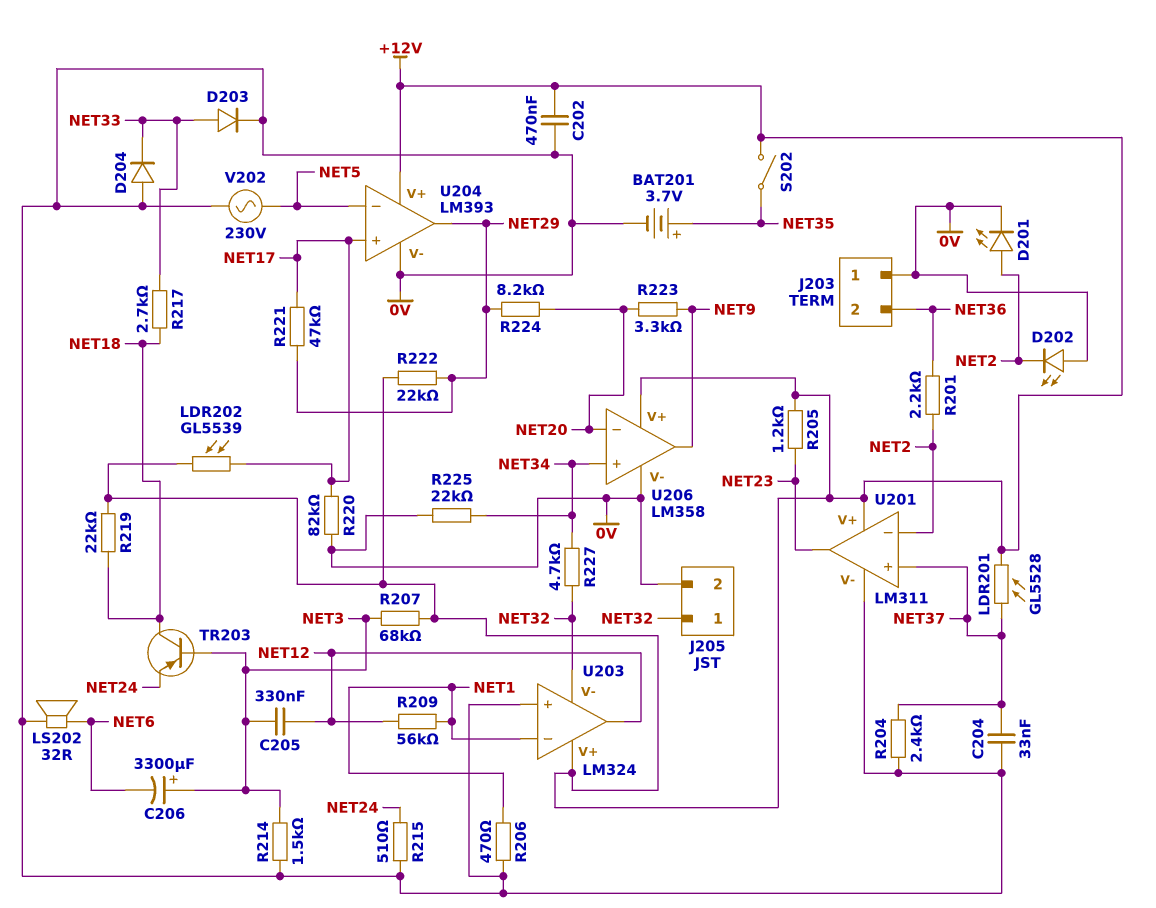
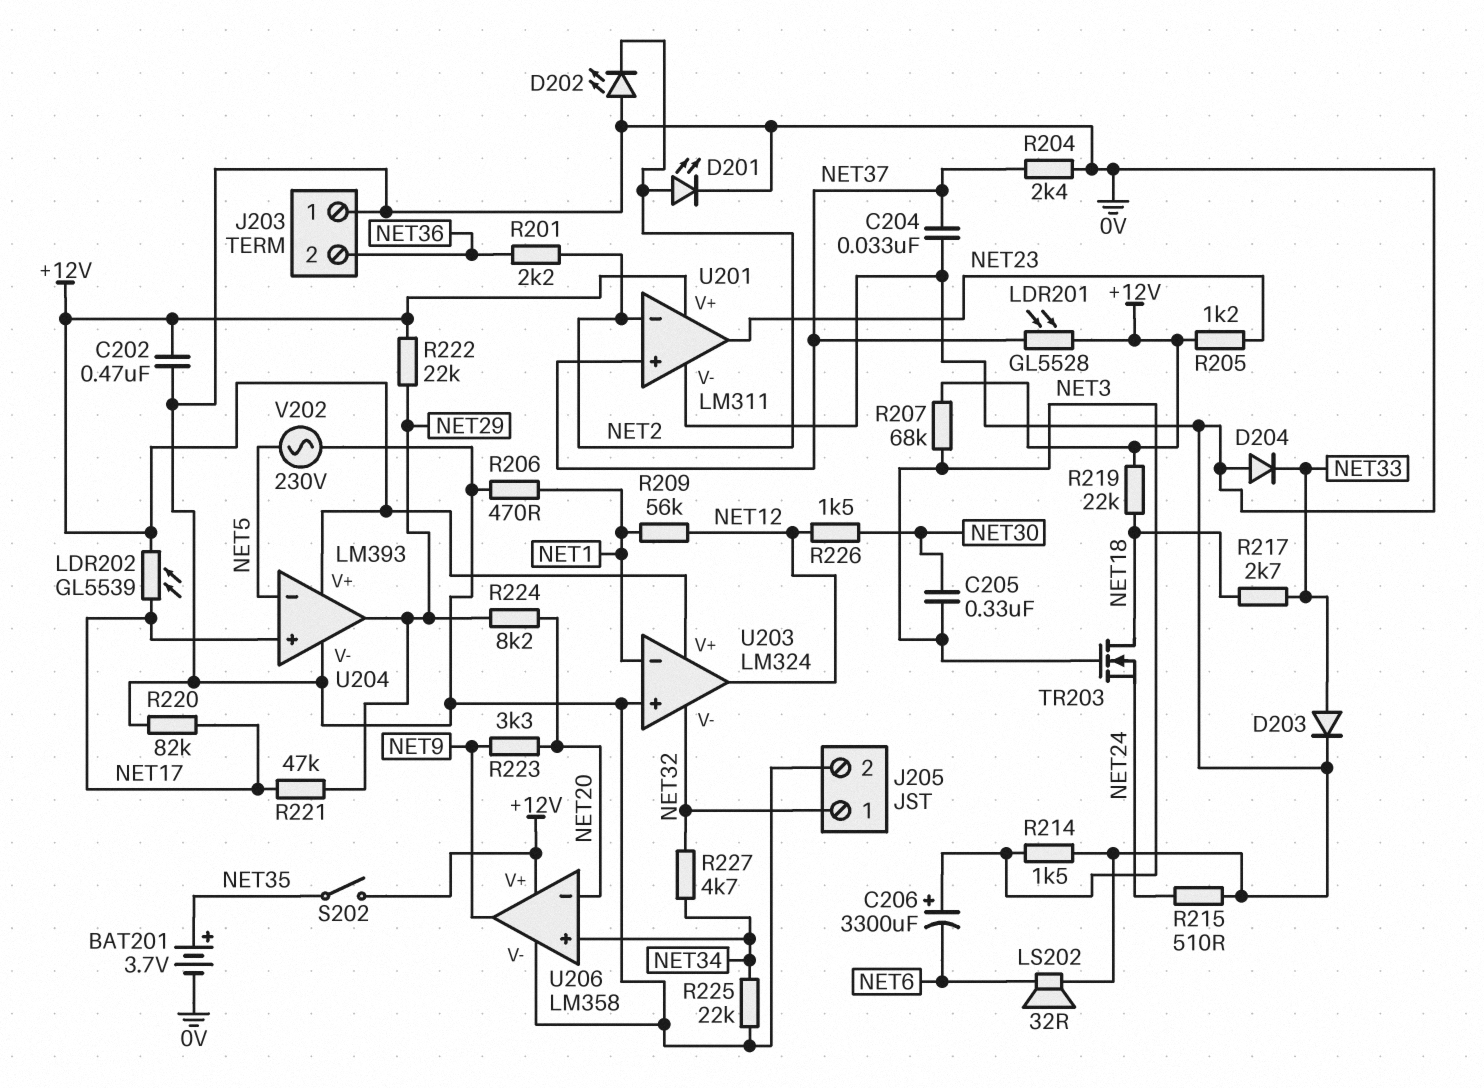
C205: 330nF (NET3, NET12) -> 330nF (NET3, NET30)
R226: none -> 1.5k (NET12, NET30)
TR203: PNP (B NET3, C NET18, E NET24) -> NMOS (G NET3, D NET18, S NET24)

